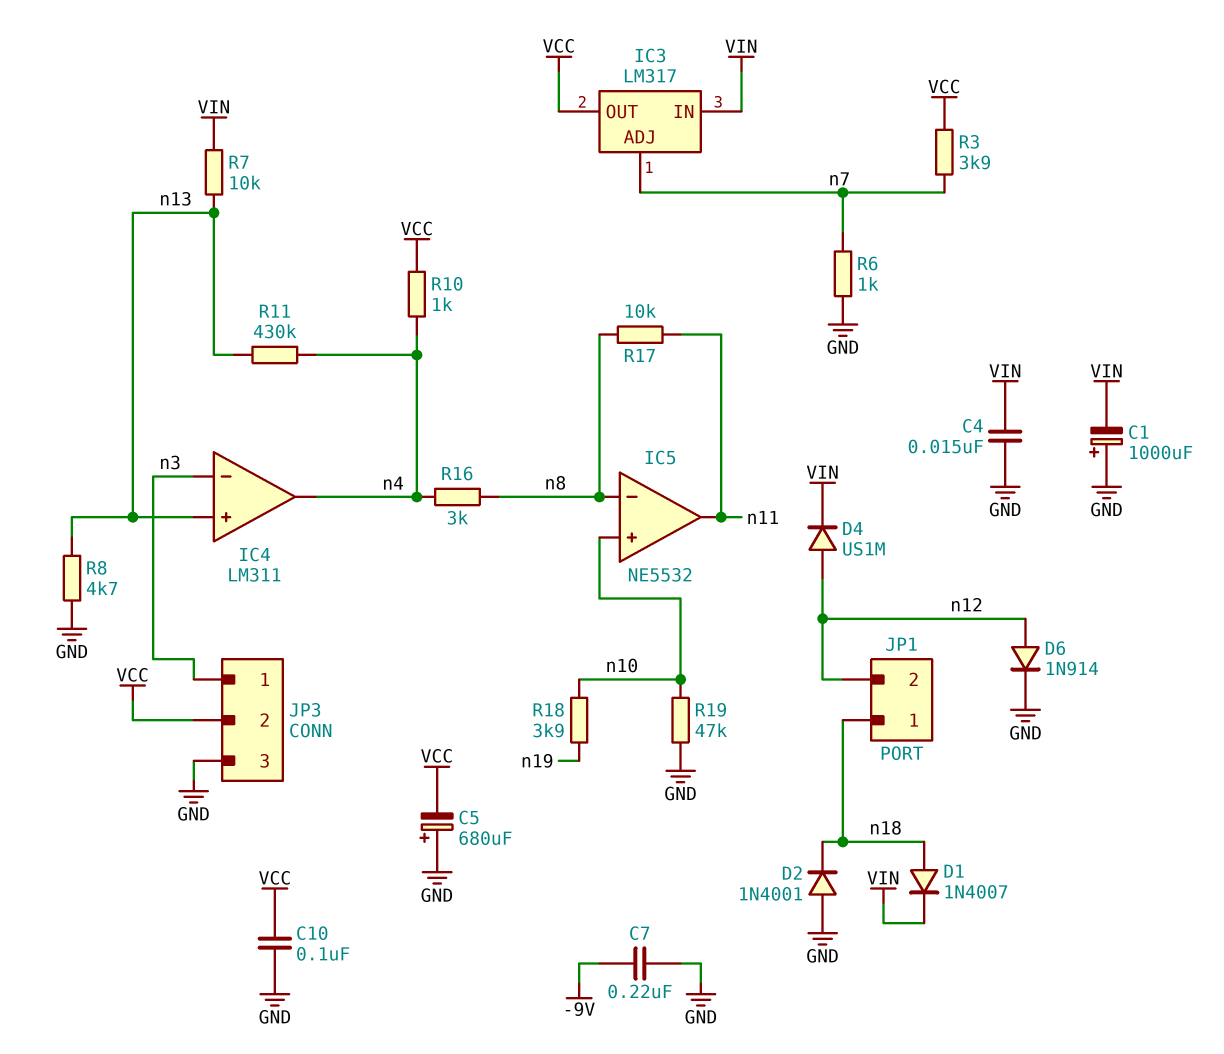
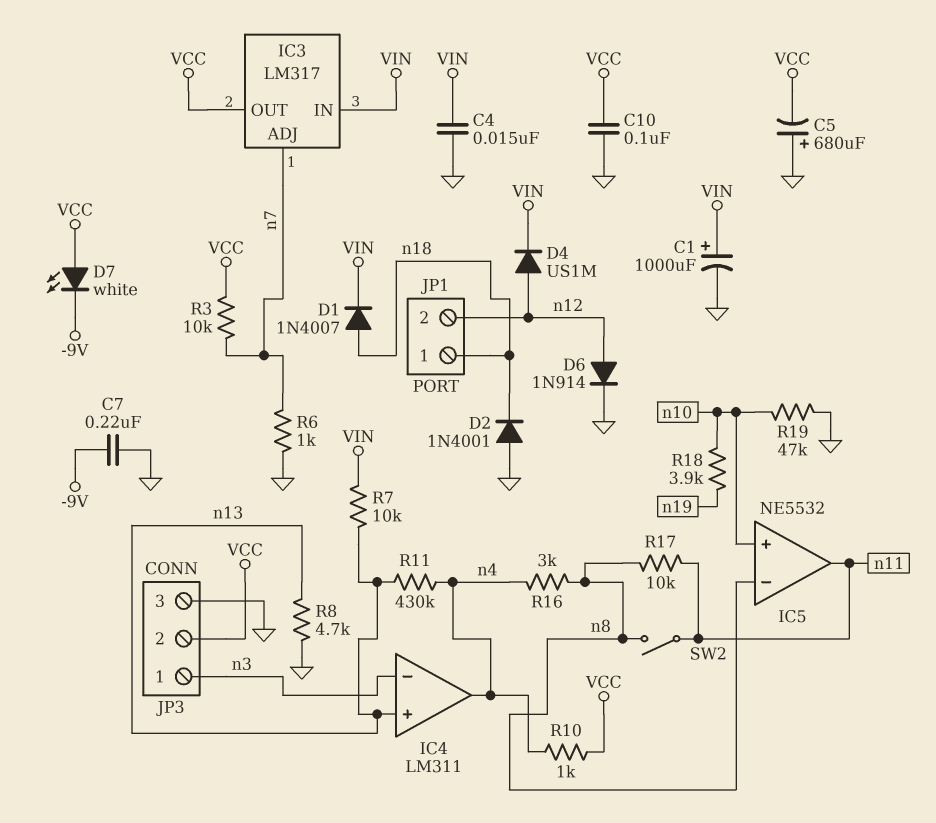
C1: 1000uF (plus GND, minus VIN) -> 1000uF (plus VIN, minus GND)
D7: none -> LED white (A VCC, K -9V)
R3: 3.9k (VCC, n7) -> 10k (VCC, n7)
SW2: none -> switch (n8, n11)

